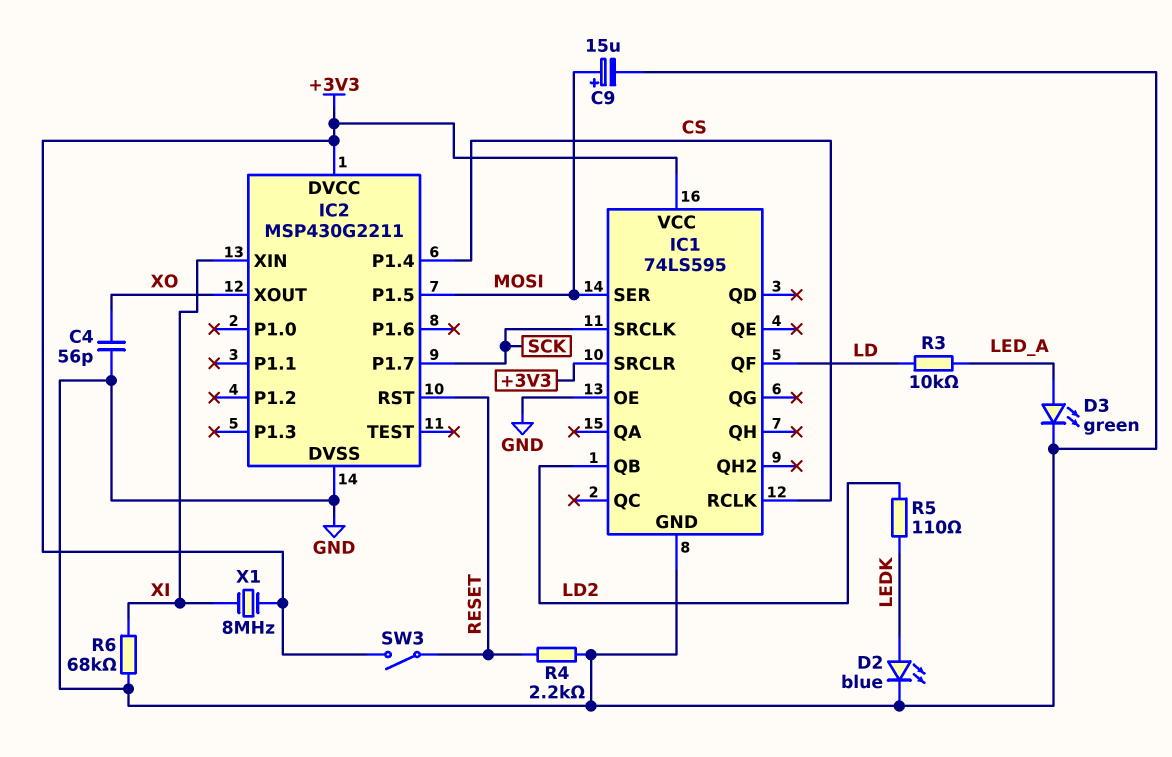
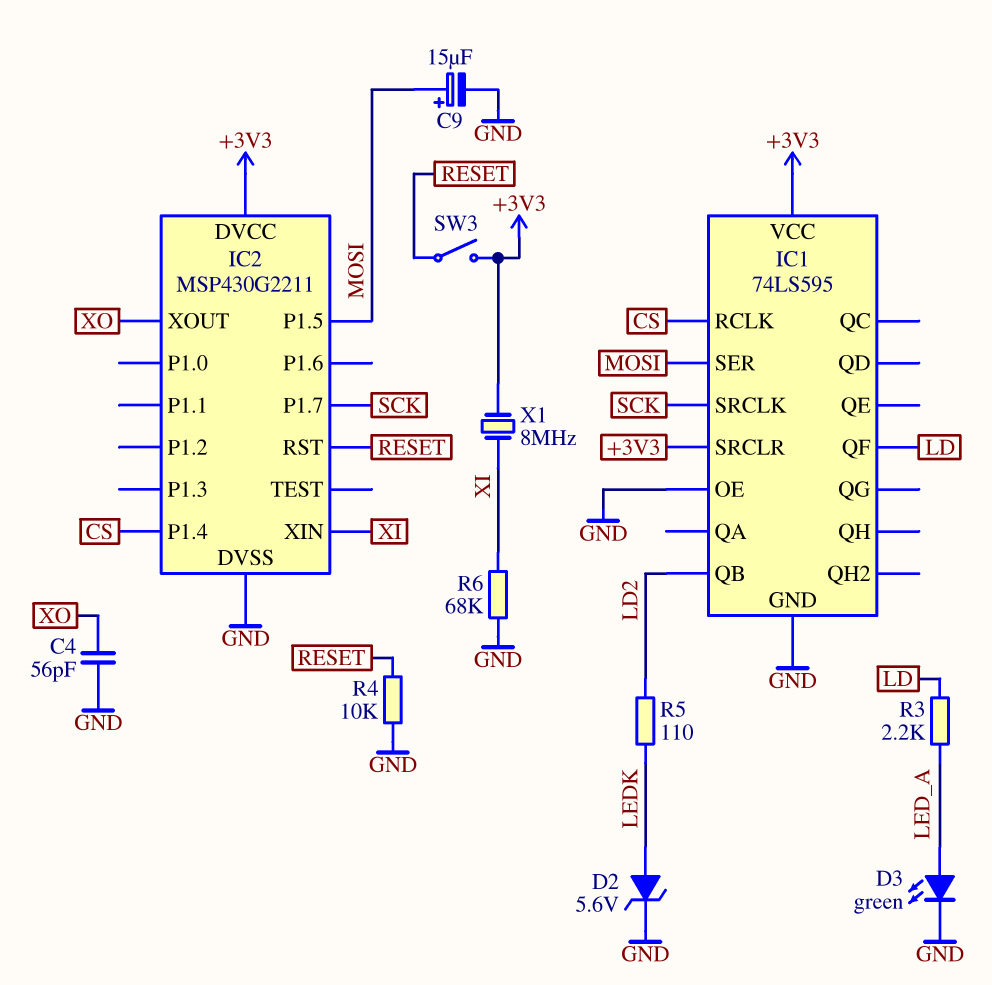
D2: LED blue (A LEDK, K GND) -> zener 5.6V (A LEDK, K GND)
R3: 10k (LD, LED_A) -> 2.2k (LD, LED_A)
R4: 2.2k (GND, RESET) -> 10k (GND, RESET)

